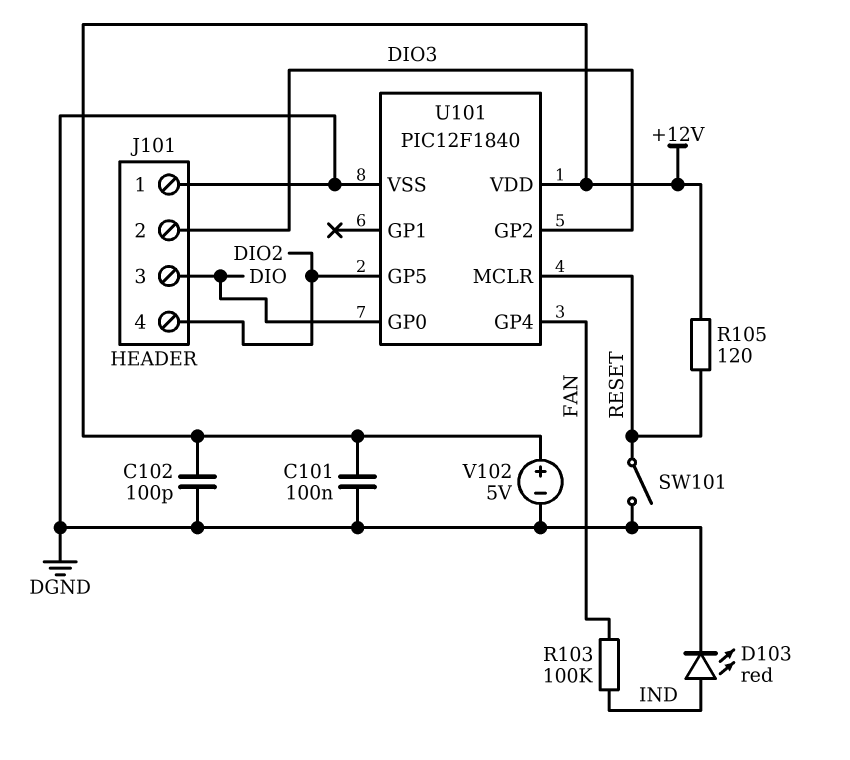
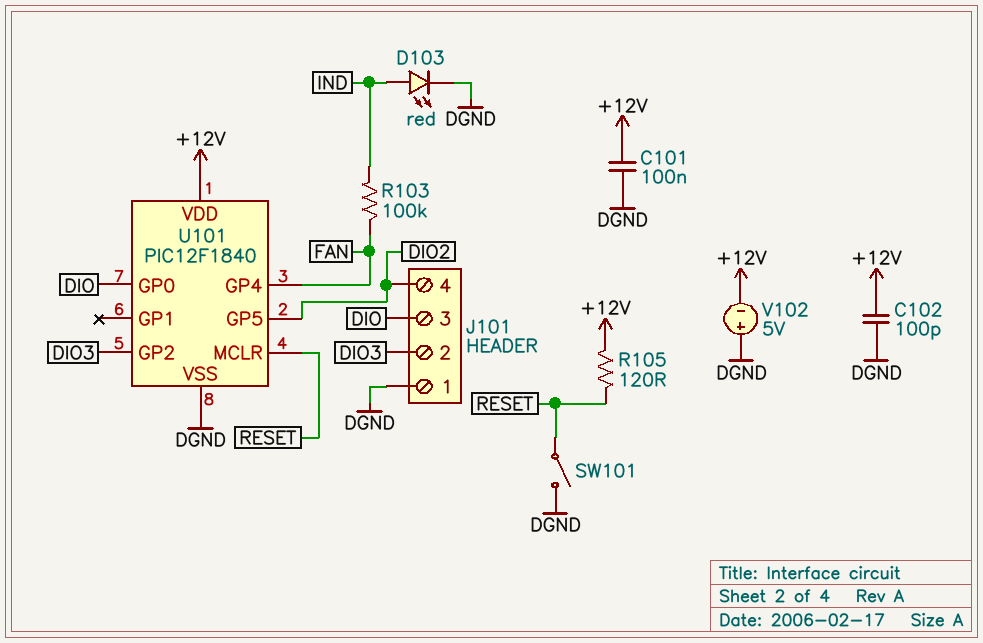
V102: 5V (plus +12V, minus DGND) -> 5V (plus DGND, minus +12V)

